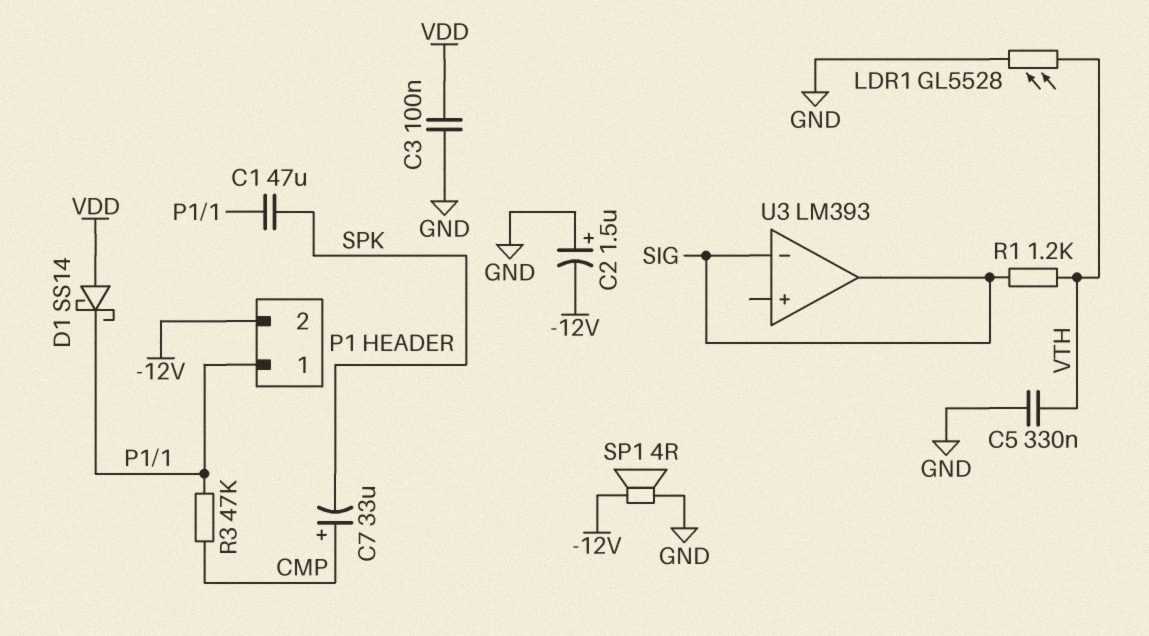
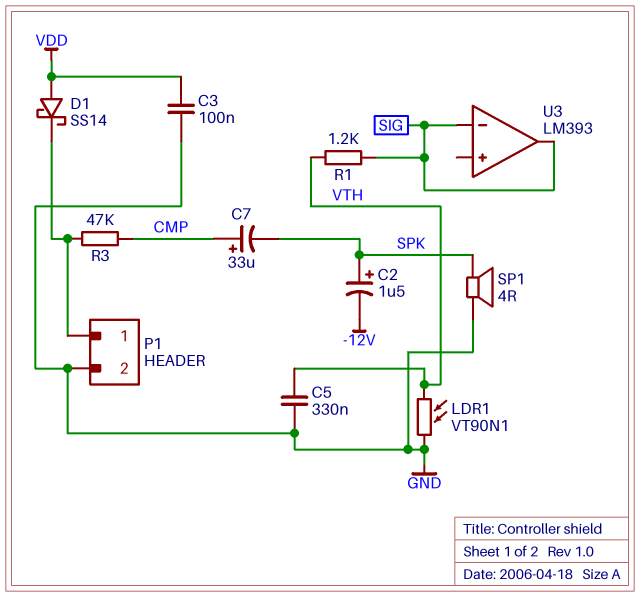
C1: 47uF (P1/1, SPK) -> none
C2: 1.5uF (plus GND, minus -12V) -> 1.5uF (plus SPK, minus -12V)
LDR1: GL5528 (GND, VTH) -> VT90N1 (GND, VTH)
P1 pin 2: -12V -> GND
SP1: speaker 4R (-12V, GND) -> speaker 4R (GND, SPK)

